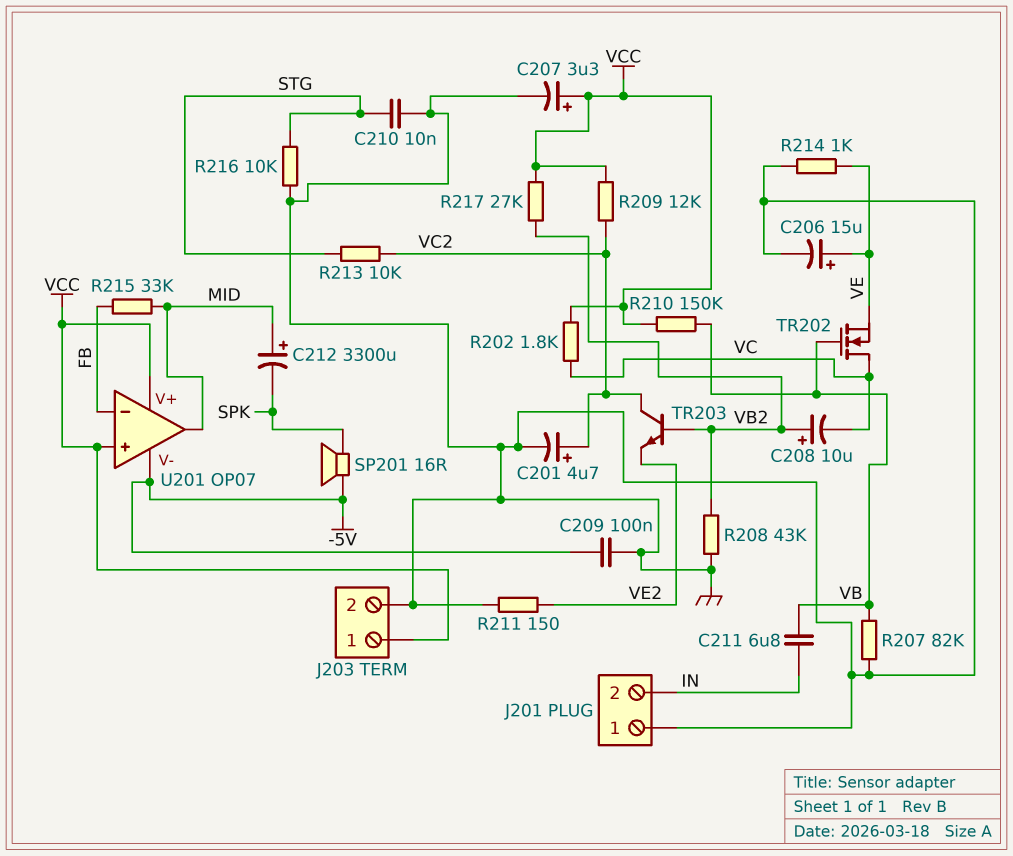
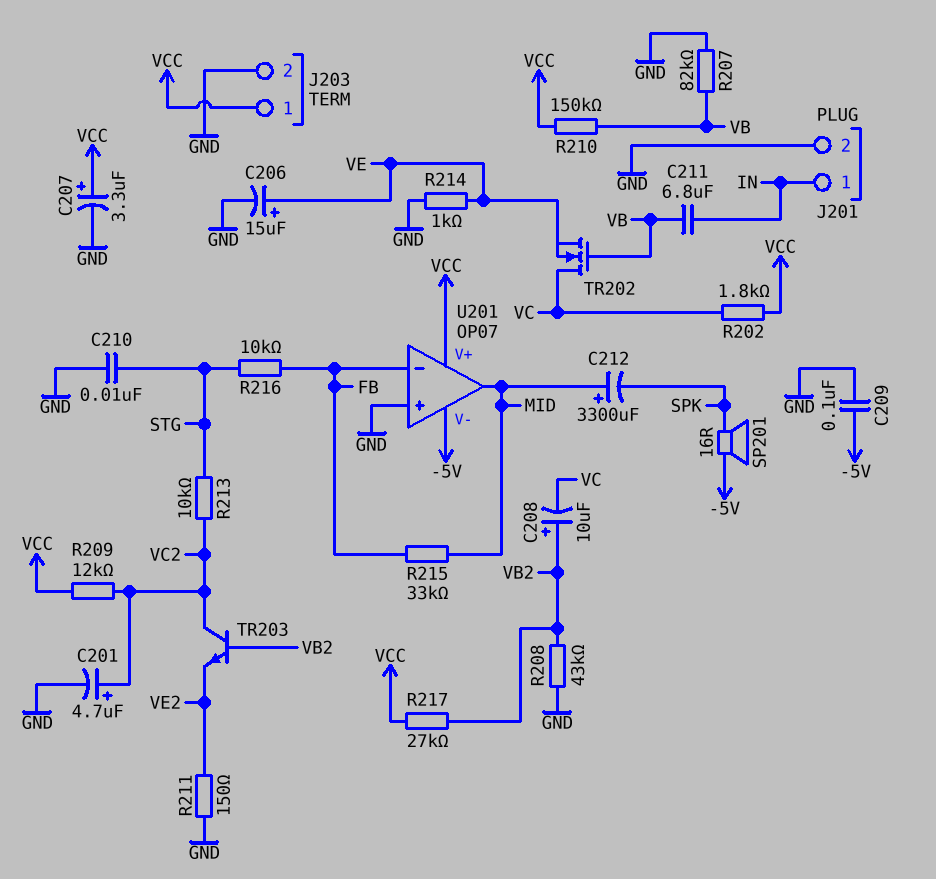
J201 pin 1: GND -> IN
J201 pin 2: IN -> GND
R216: 10k (GND, STG) -> 10k (FB, STG)
U201 pin in+: VCC -> GND

